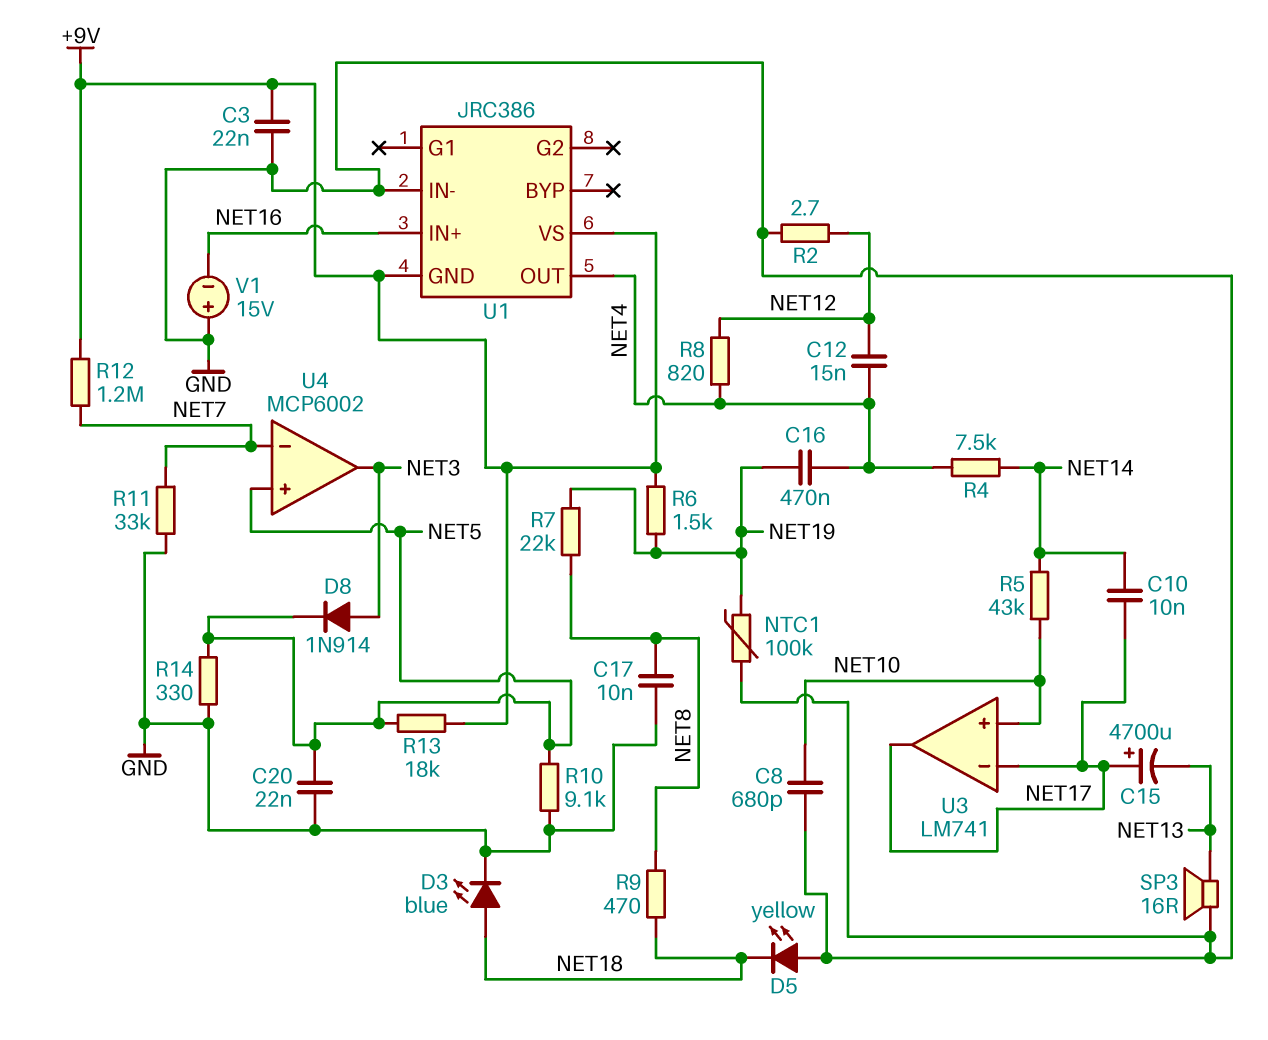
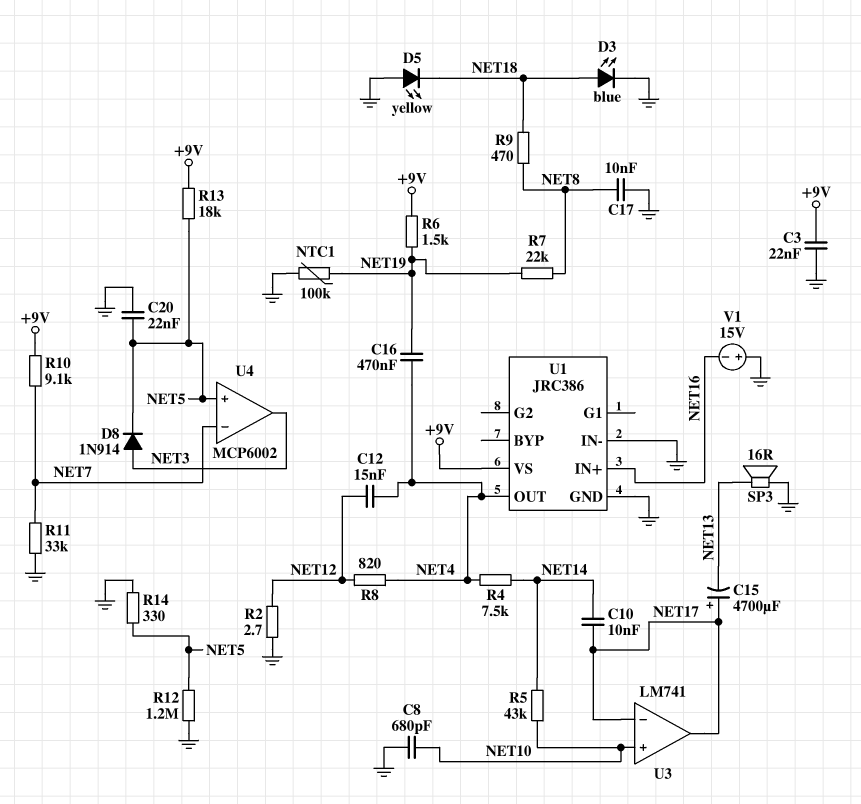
R10: 9.1k (GND, NET5) -> 9.1k (+9V, NET7)
R12: 1.2M (+9V, NET7) -> 1.2M (GND, NET5)
U1 pin GND: +9V -> GND

